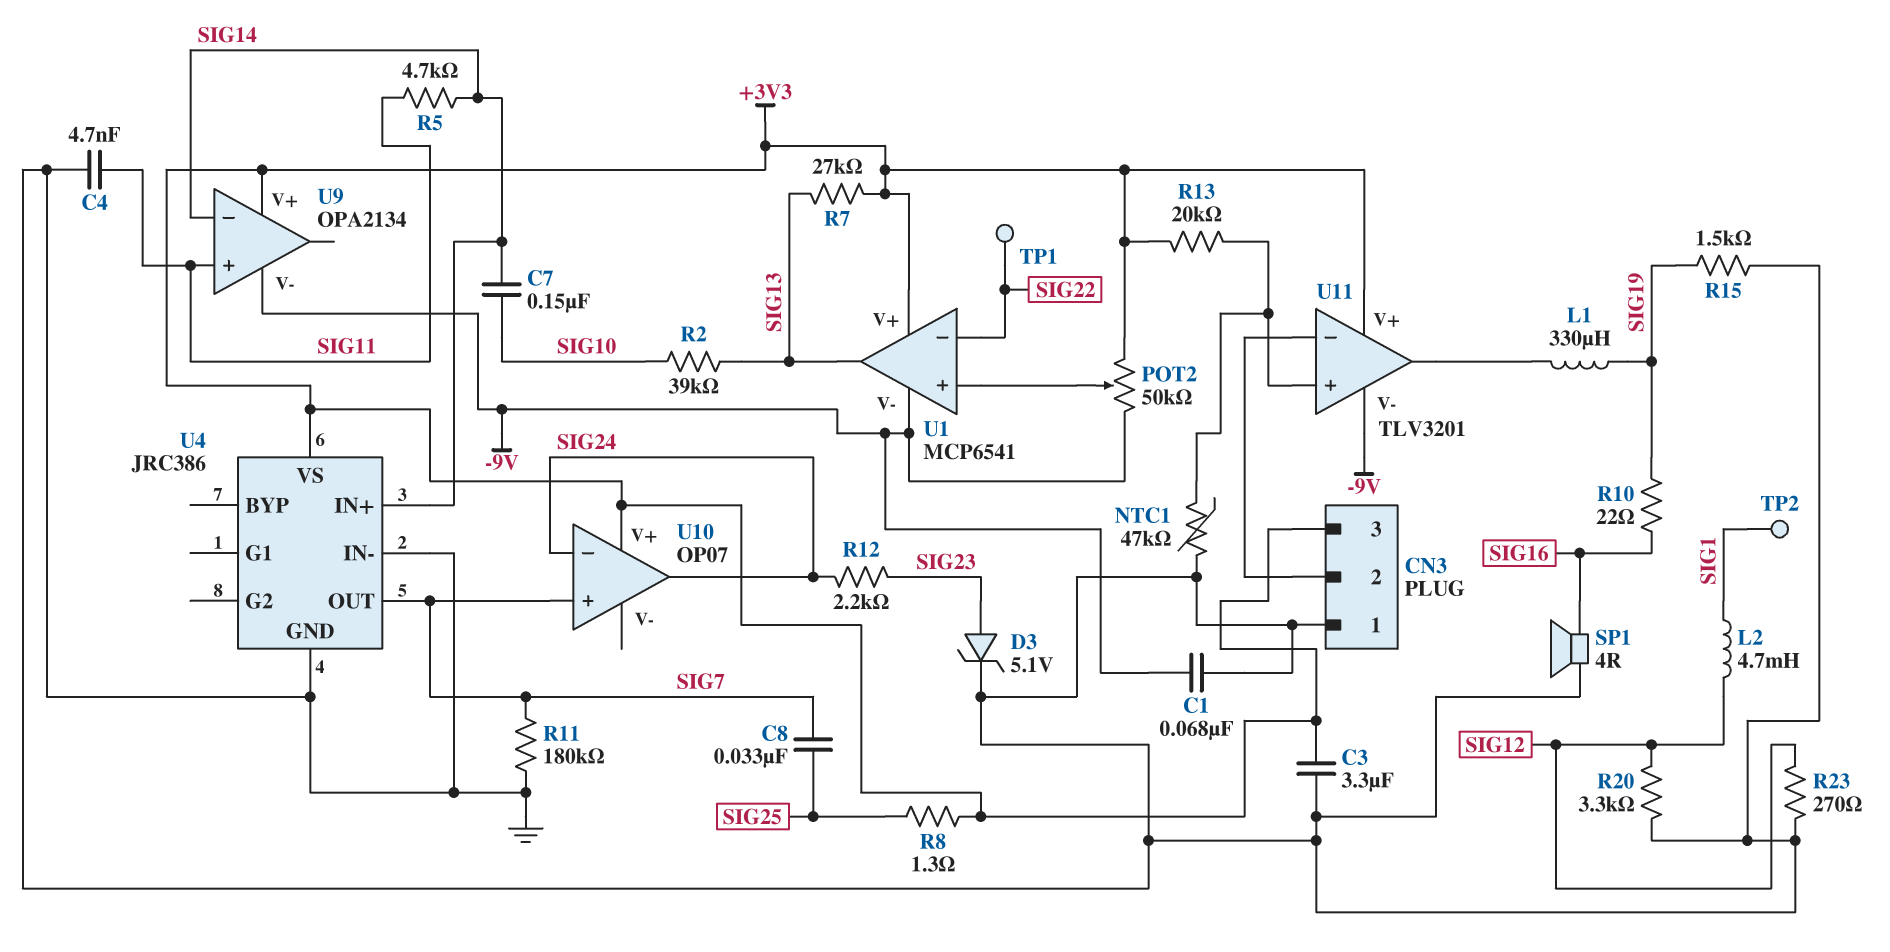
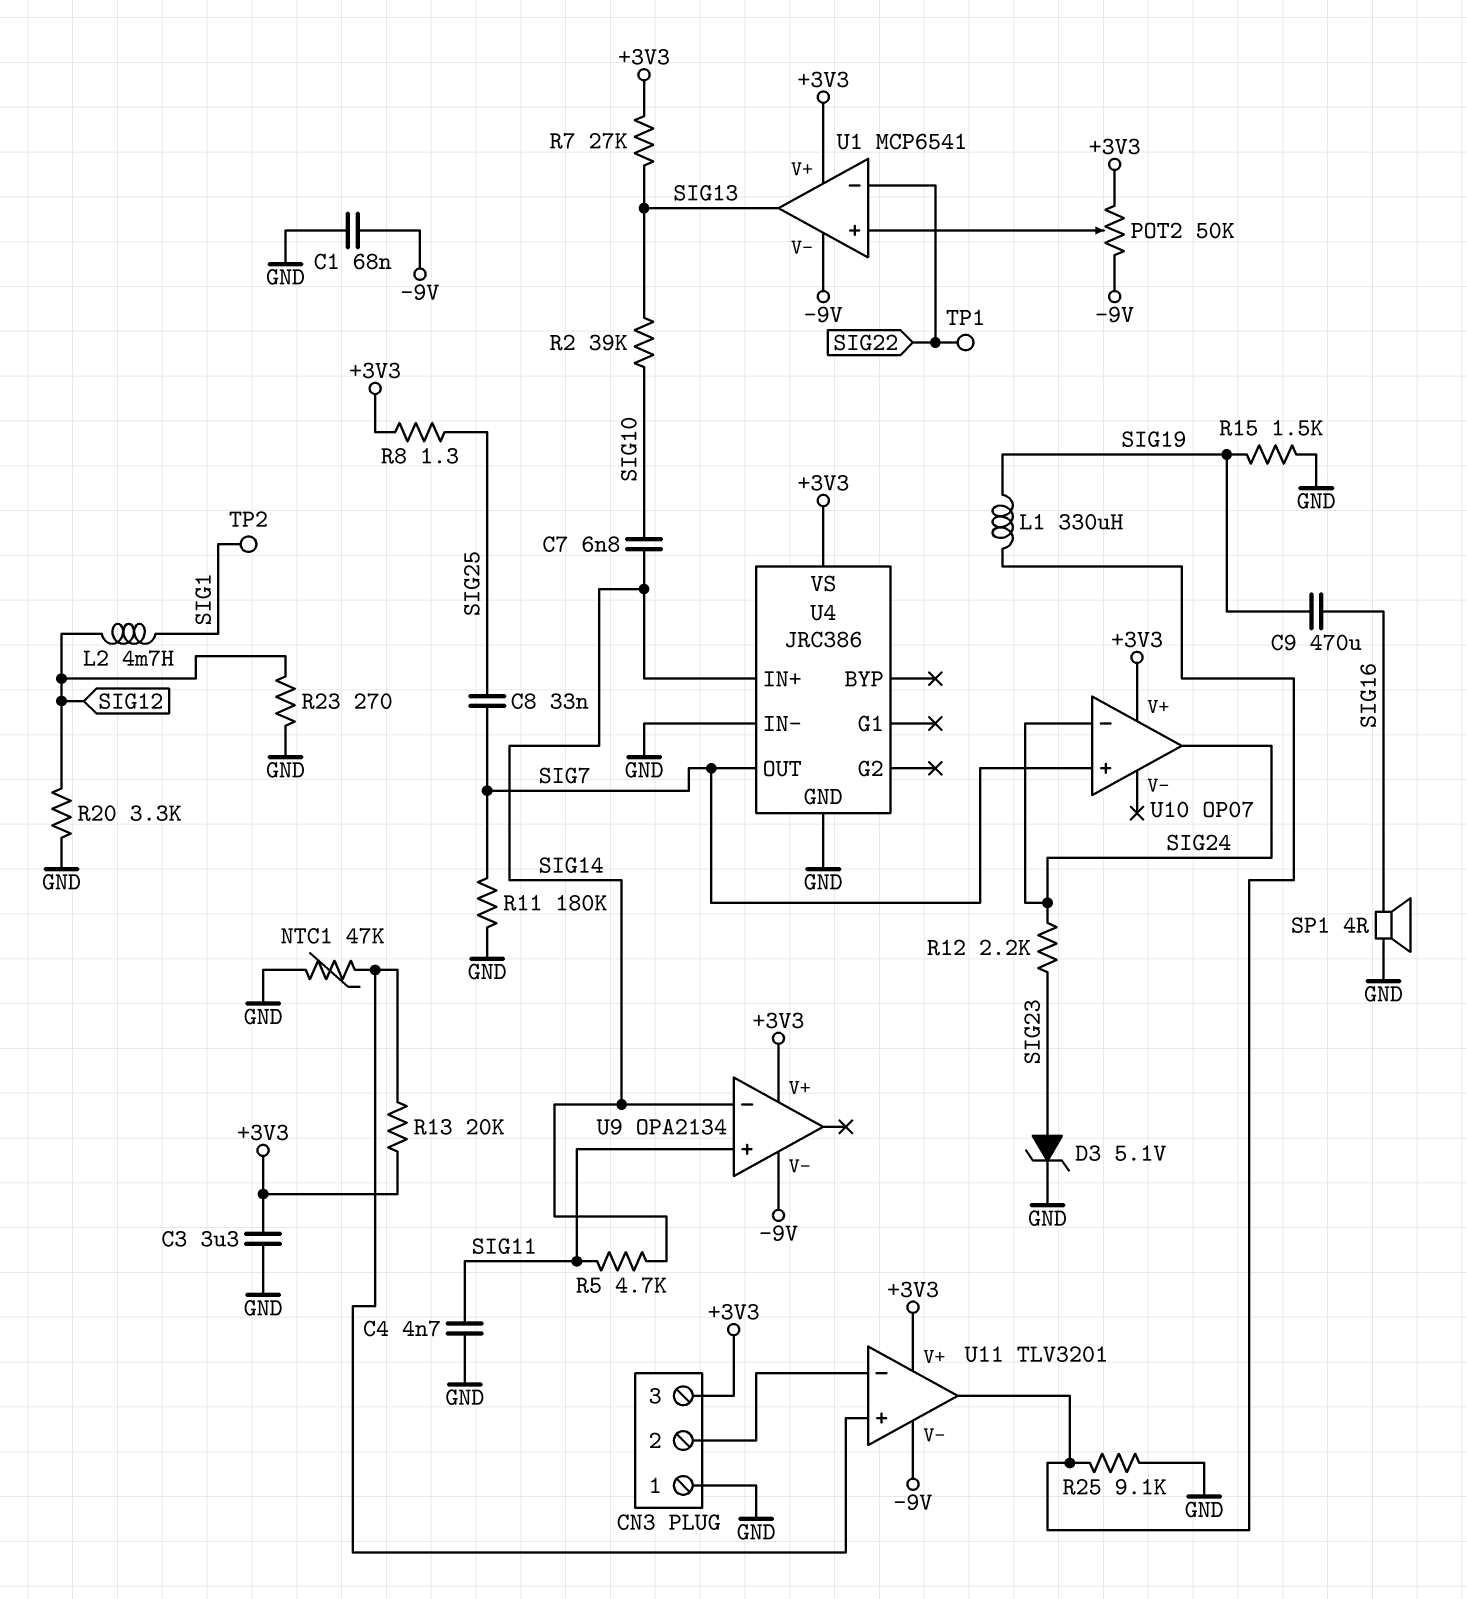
C7: 150nF (SIG10, SIG14) -> 6.8nF (SIG10, SIG14)
C9: none -> 470uF (SIG16, SIG19)
R10: 22 (SIG16, SIG19) -> none
R25: none -> 9.1k (GND, U11/out)

